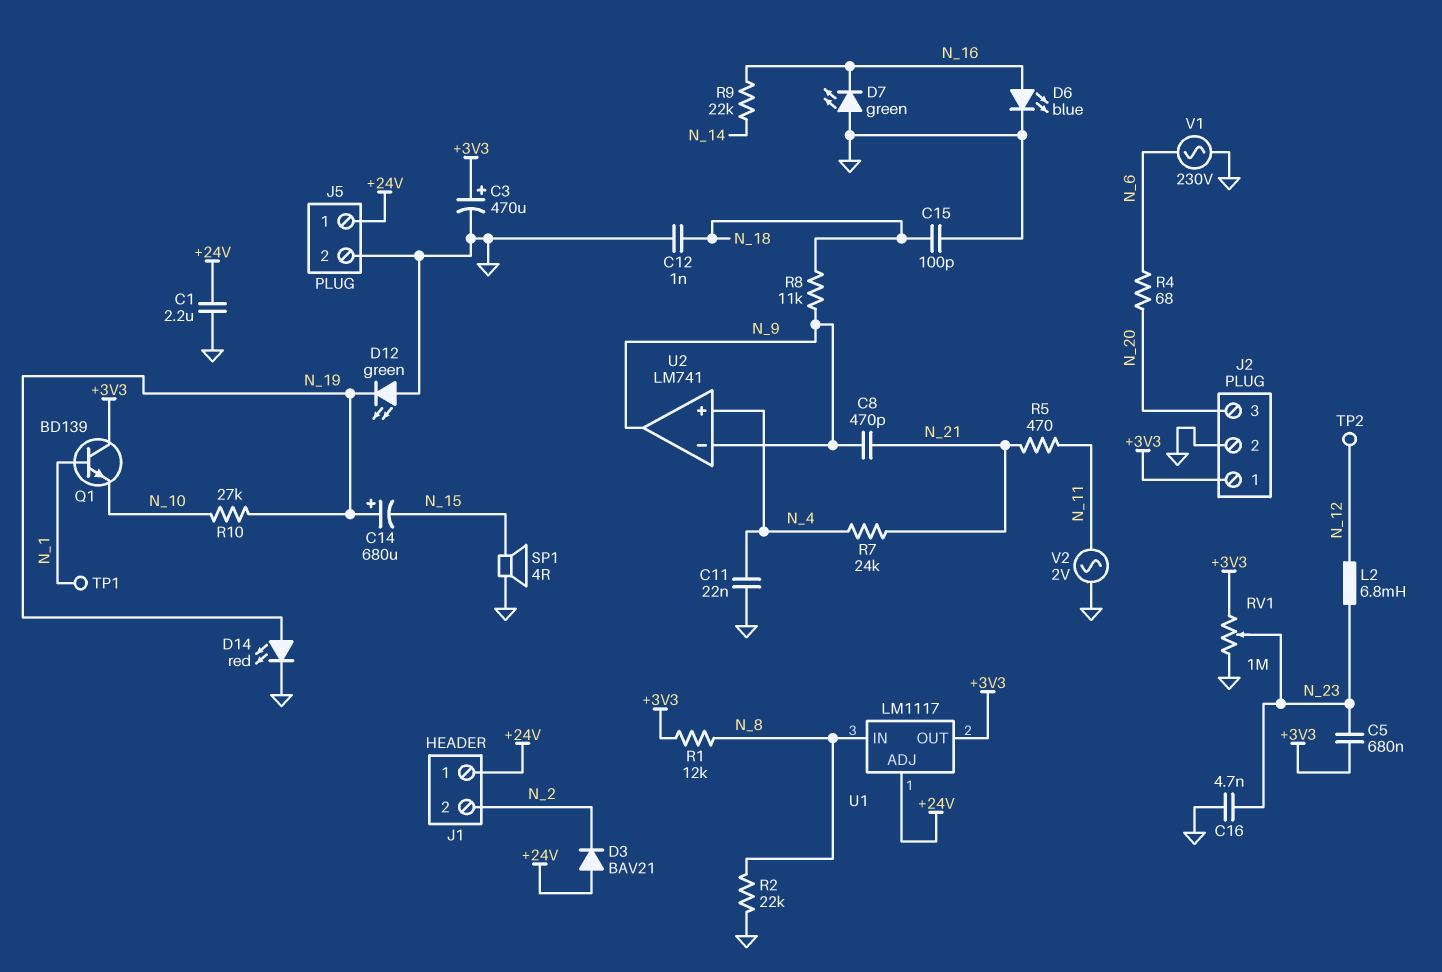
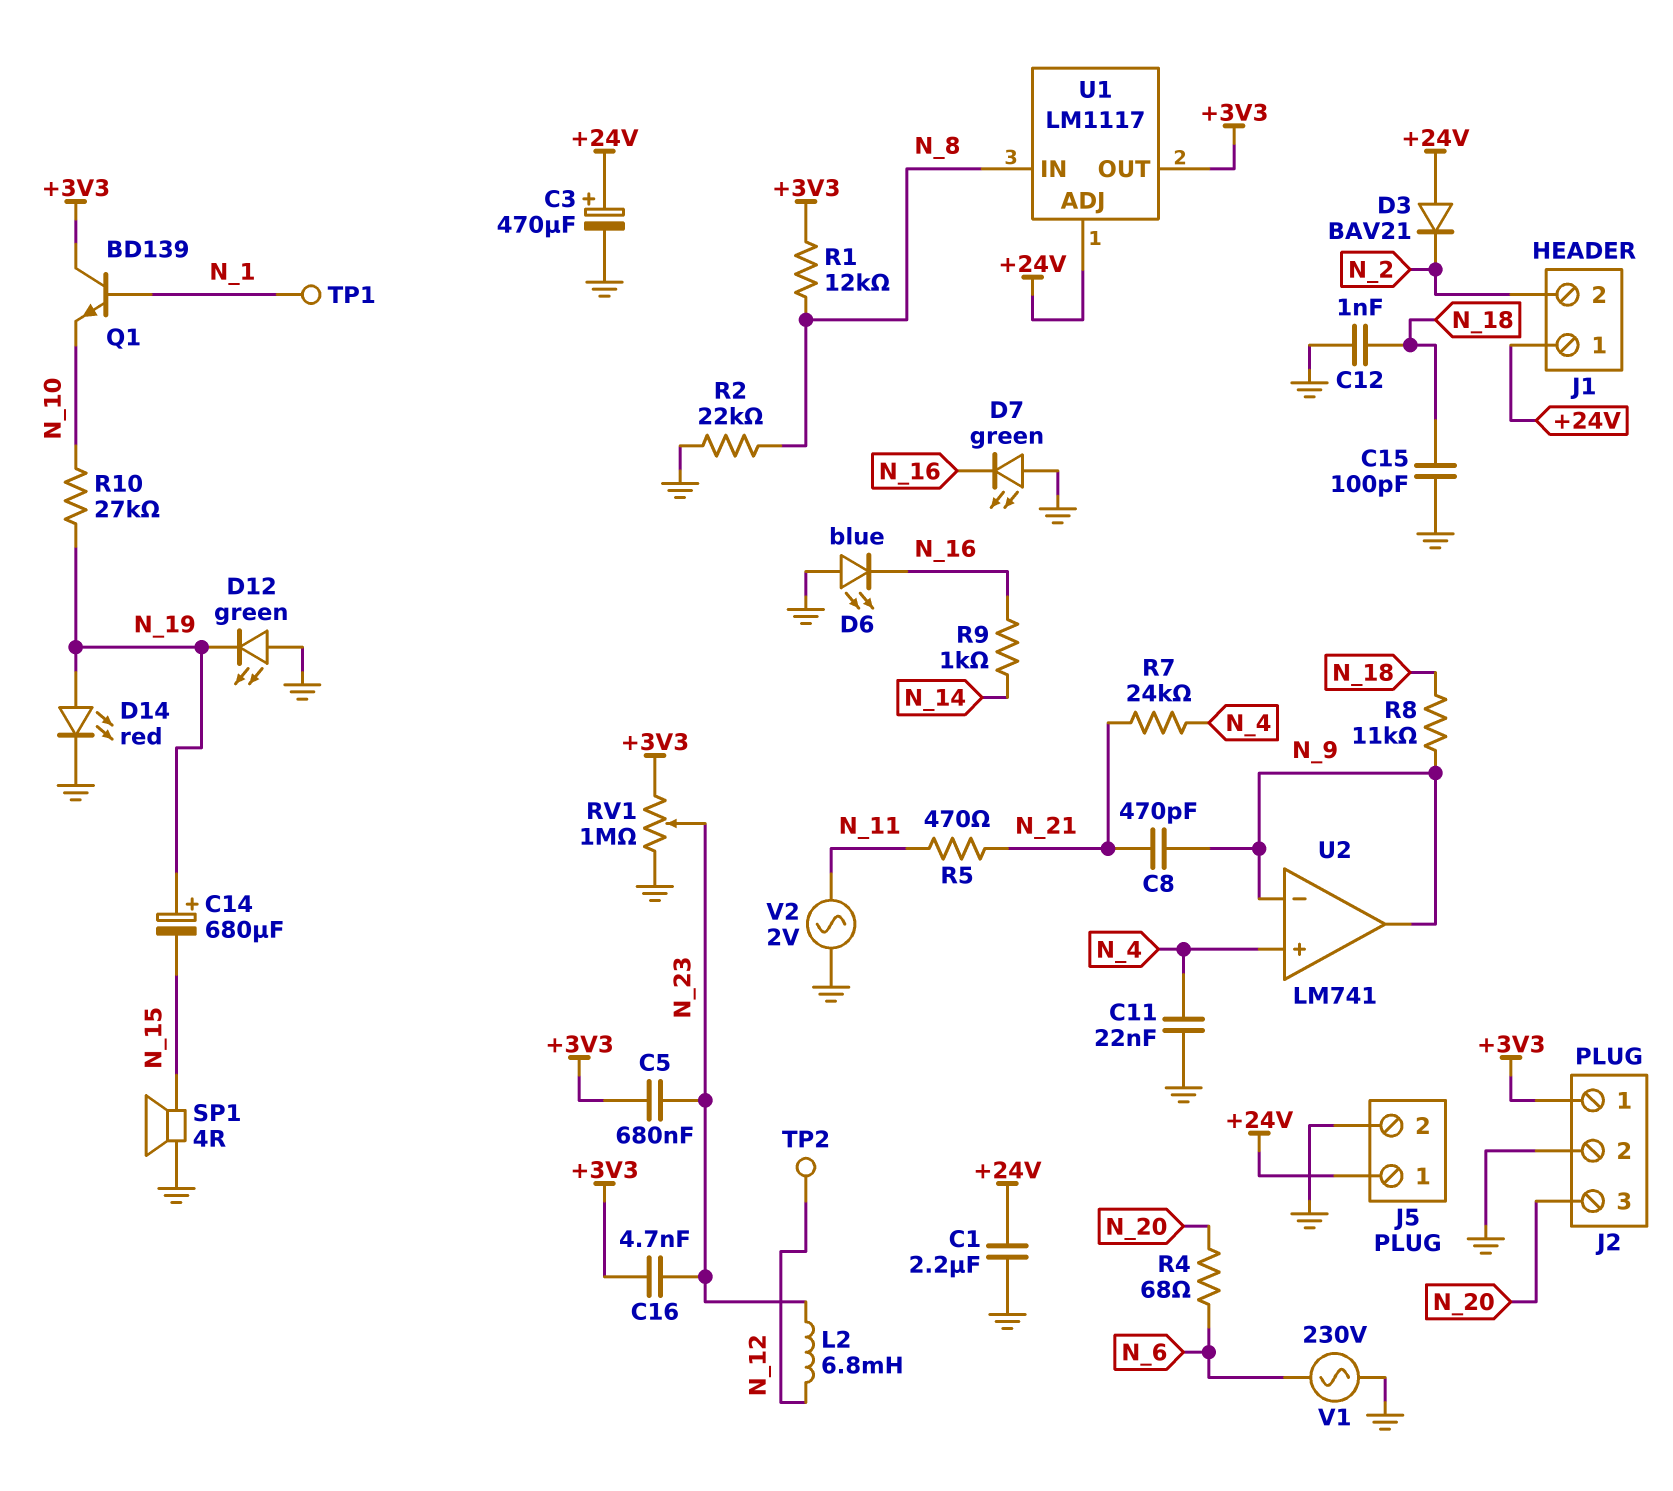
C3: 470uF (plus +3V3, minus GND) -> 470uF (plus +24V, minus GND)
C16: 4.7nF (GND, N_23) -> 4.7nF (+3V3, N_23)
D6: LED blue (A N_16, K GND) -> LED blue (A GND, K N_16)
R9: 22k (N_14, N_16) -> 1k (N_14, N_16)

